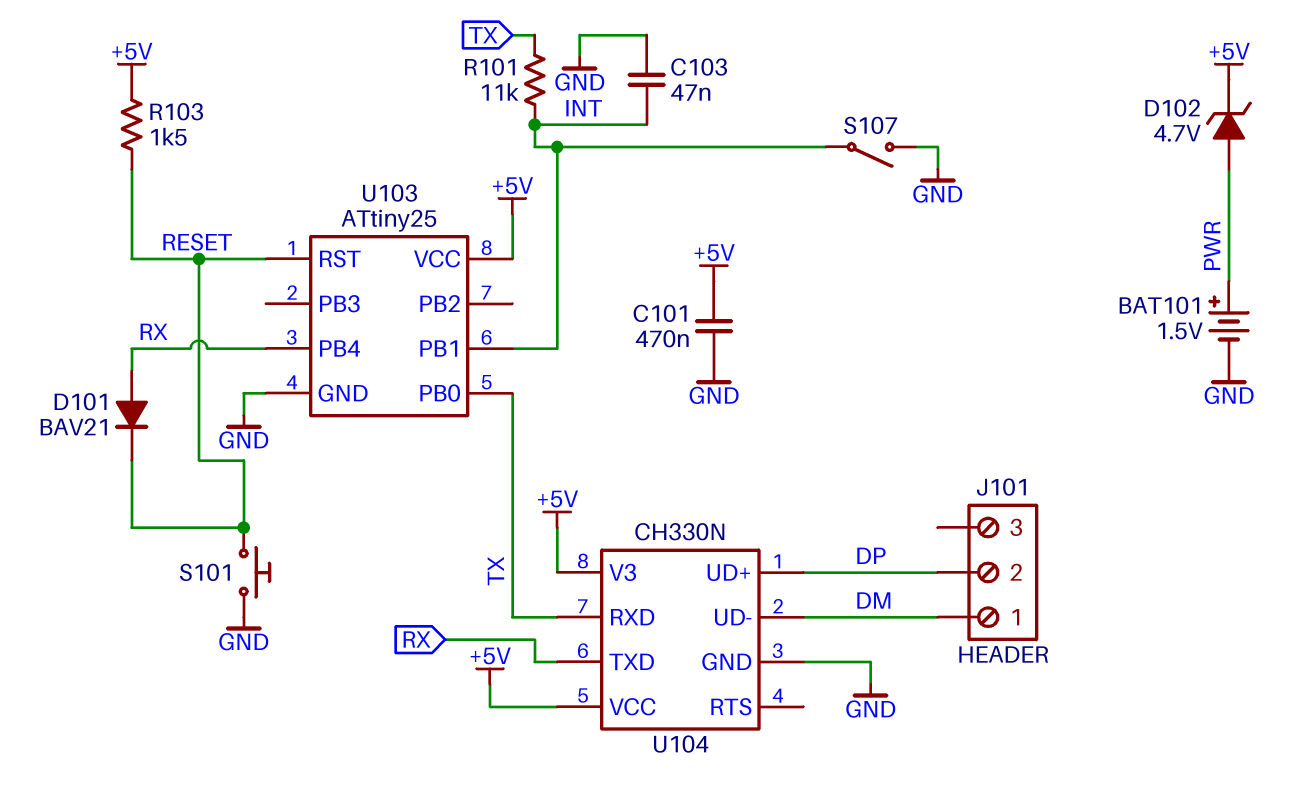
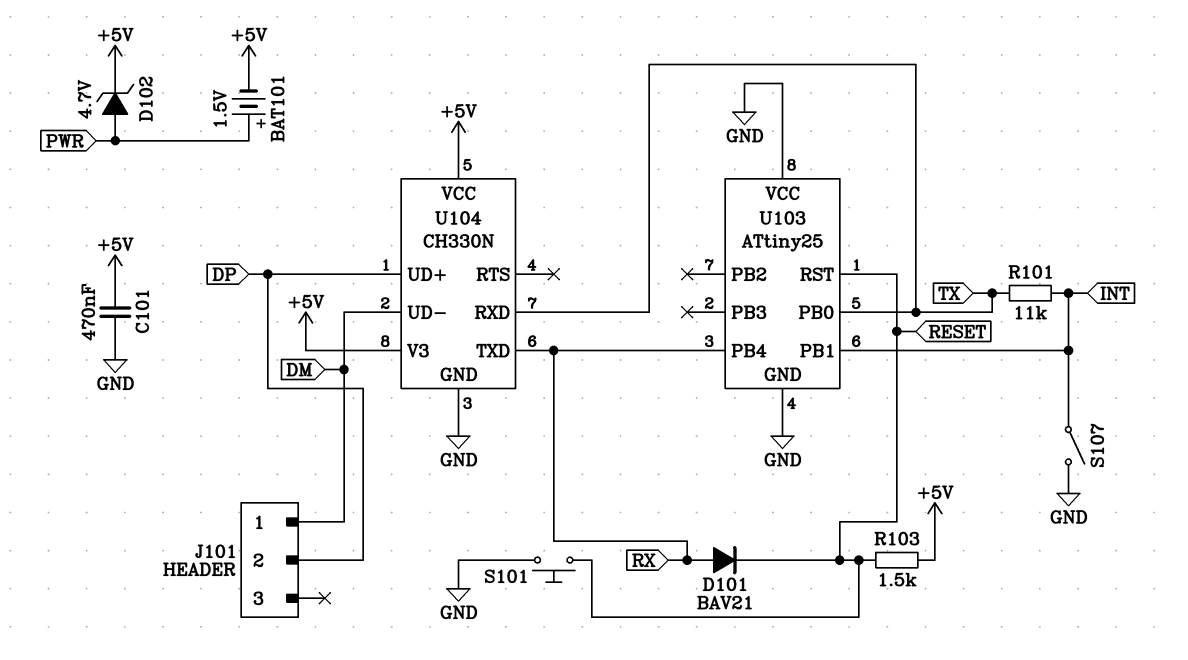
BAT101: 1.5V (plus PWR, minus GND) -> 1.5V (plus PWR, minus +5V)
C103: 47nF (GND, INT) -> none
U103 pin VCC: +5V -> GND

